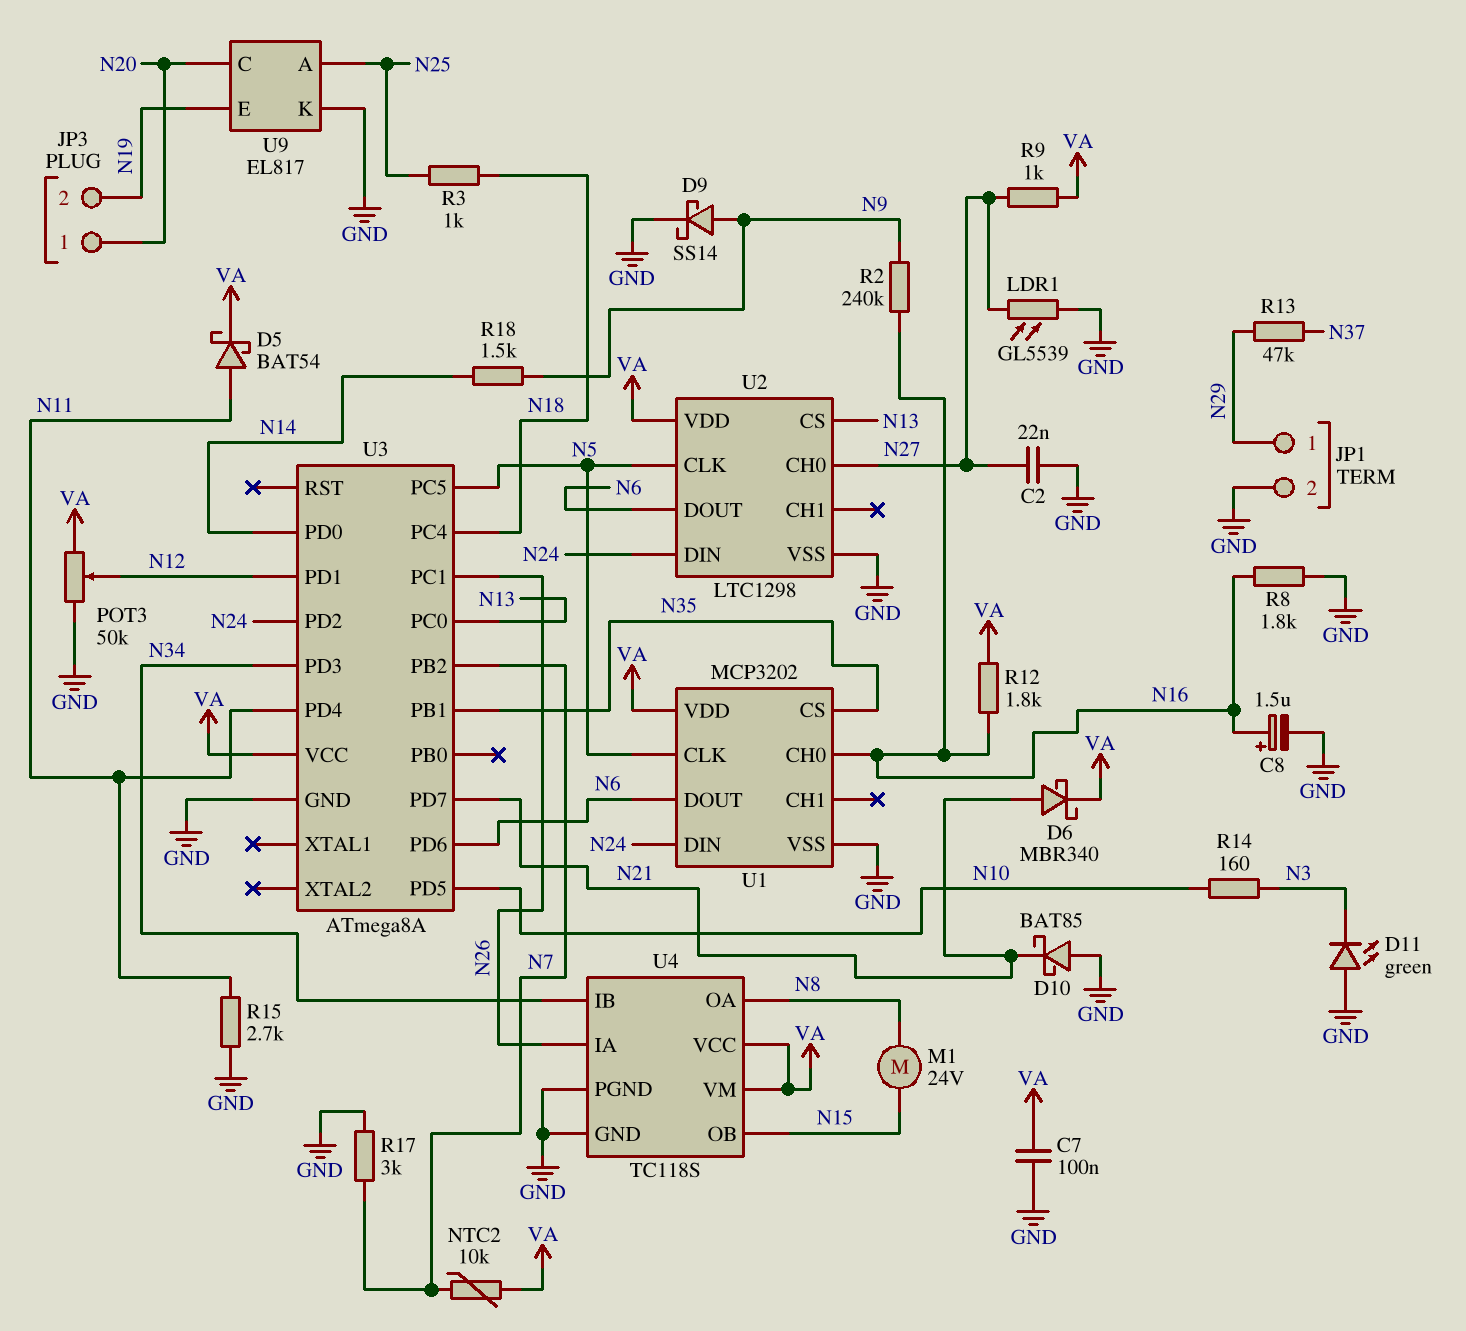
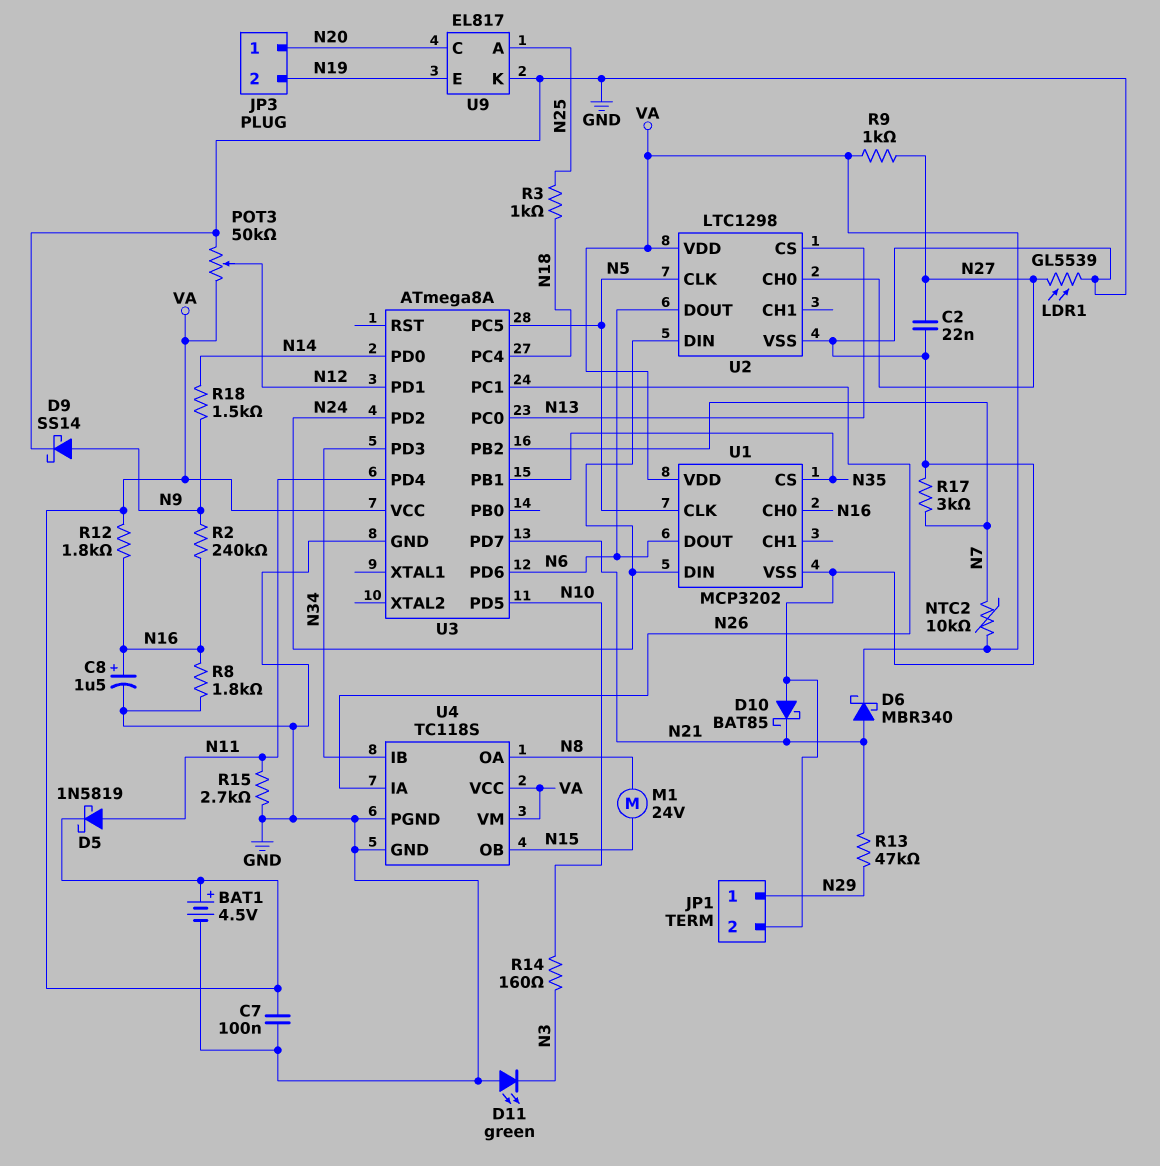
BAT1: none -> 4.5V (plus VA, minus GND)
D5: schottky BAT54 (A N11, K VA) -> schottky 1N5819 (A N11, K VA)
R13: 47k (N29, N37) -> 47k (N21, N29)

